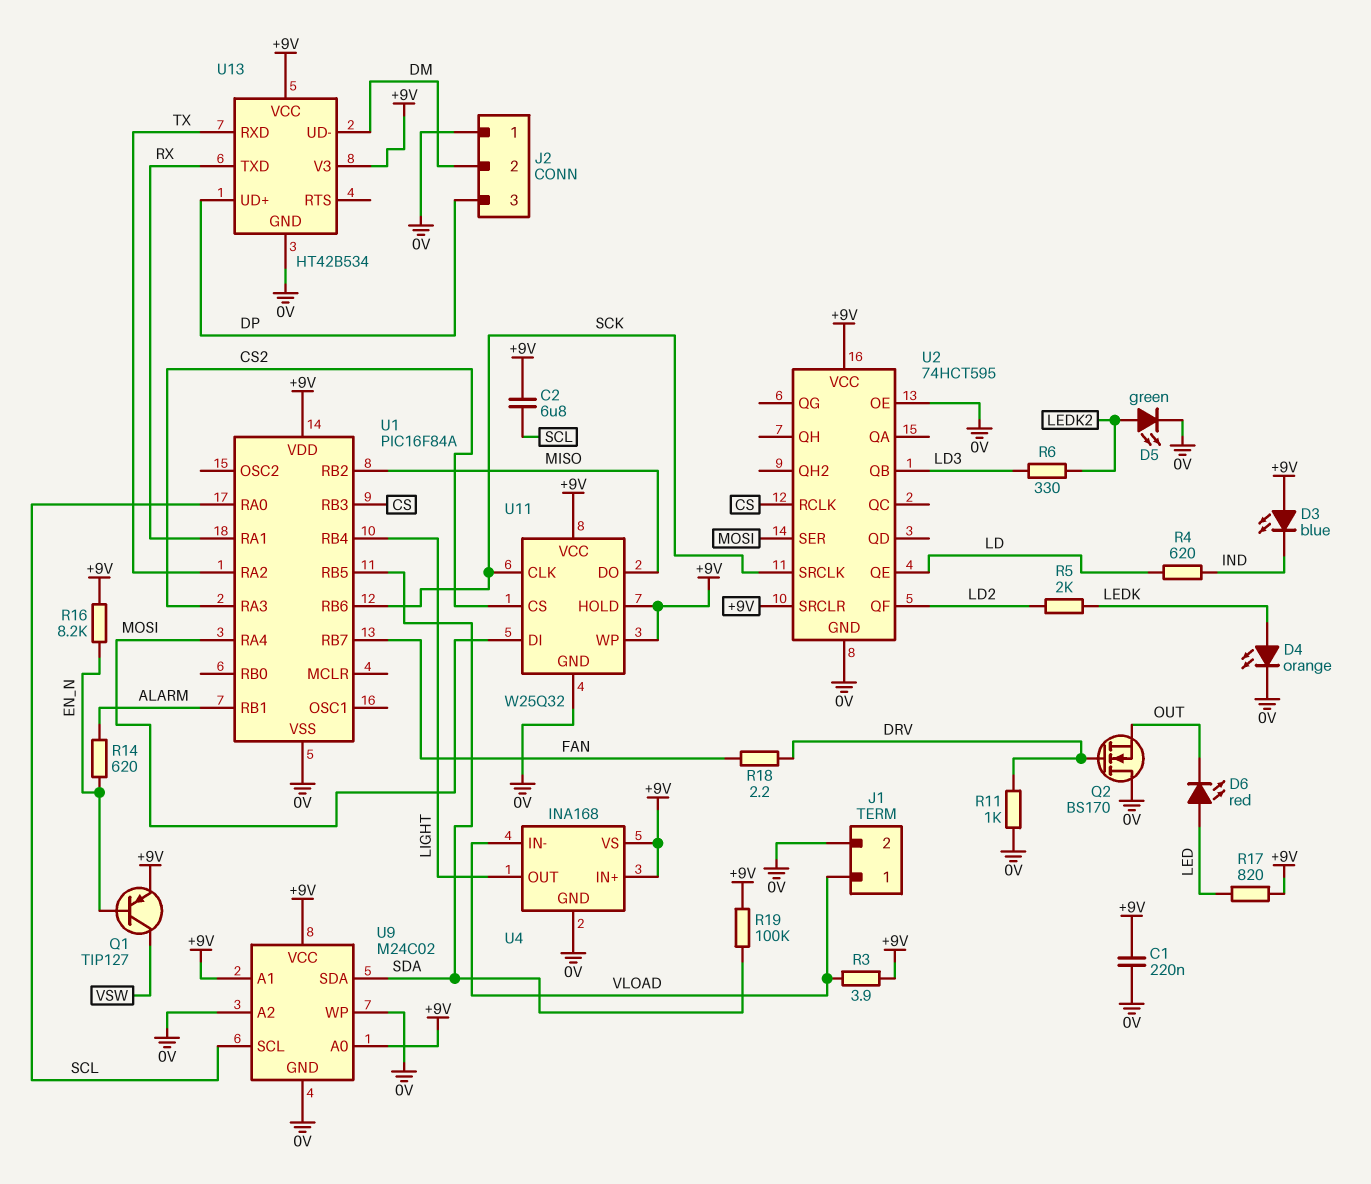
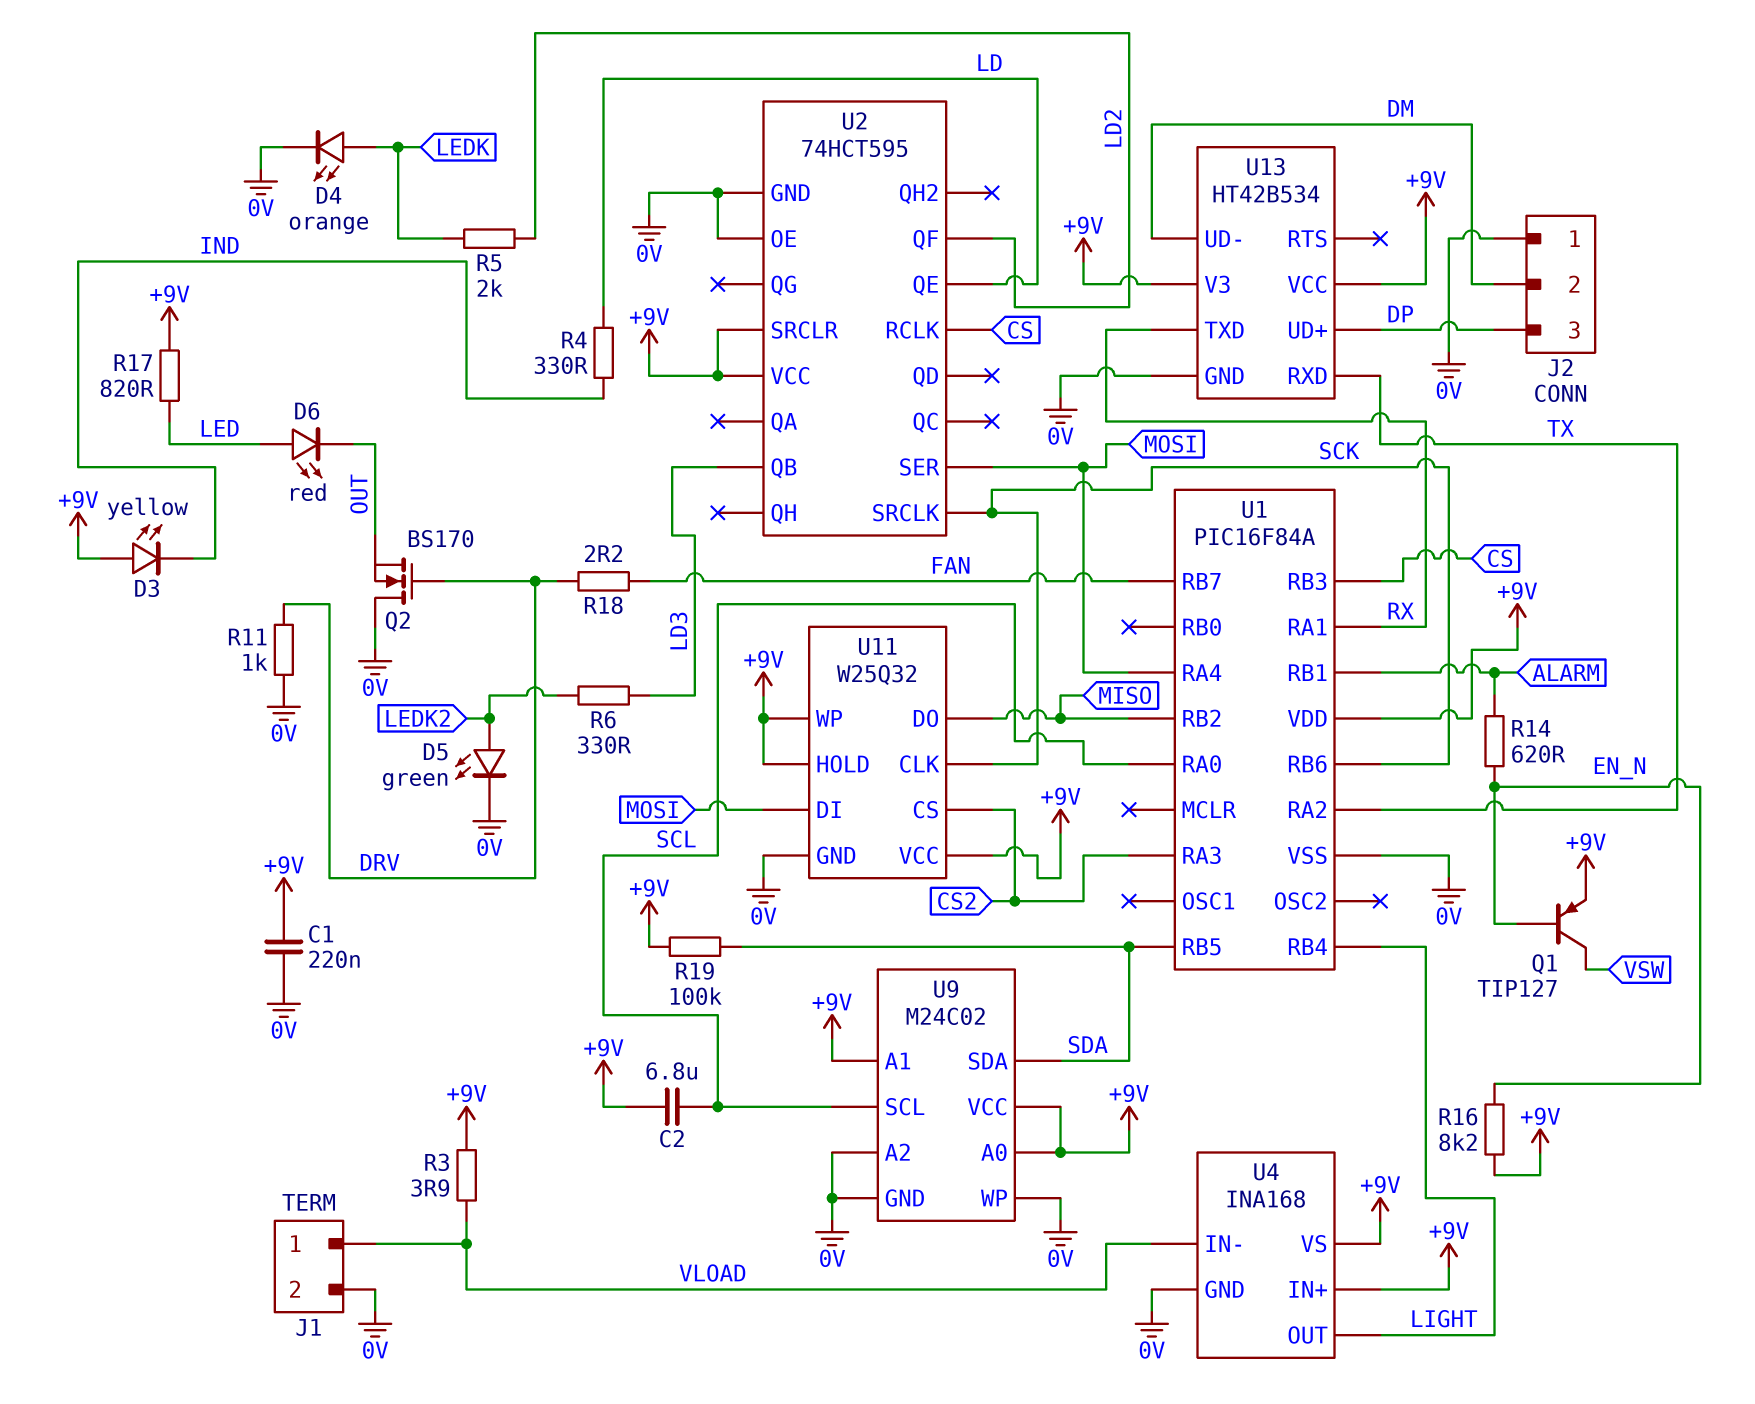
D3: LED blue (A +9V, K IND) -> LED yellow (A +9V, K IND)
R4: 620 (IND, LD) -> 330 (IND, LD)

